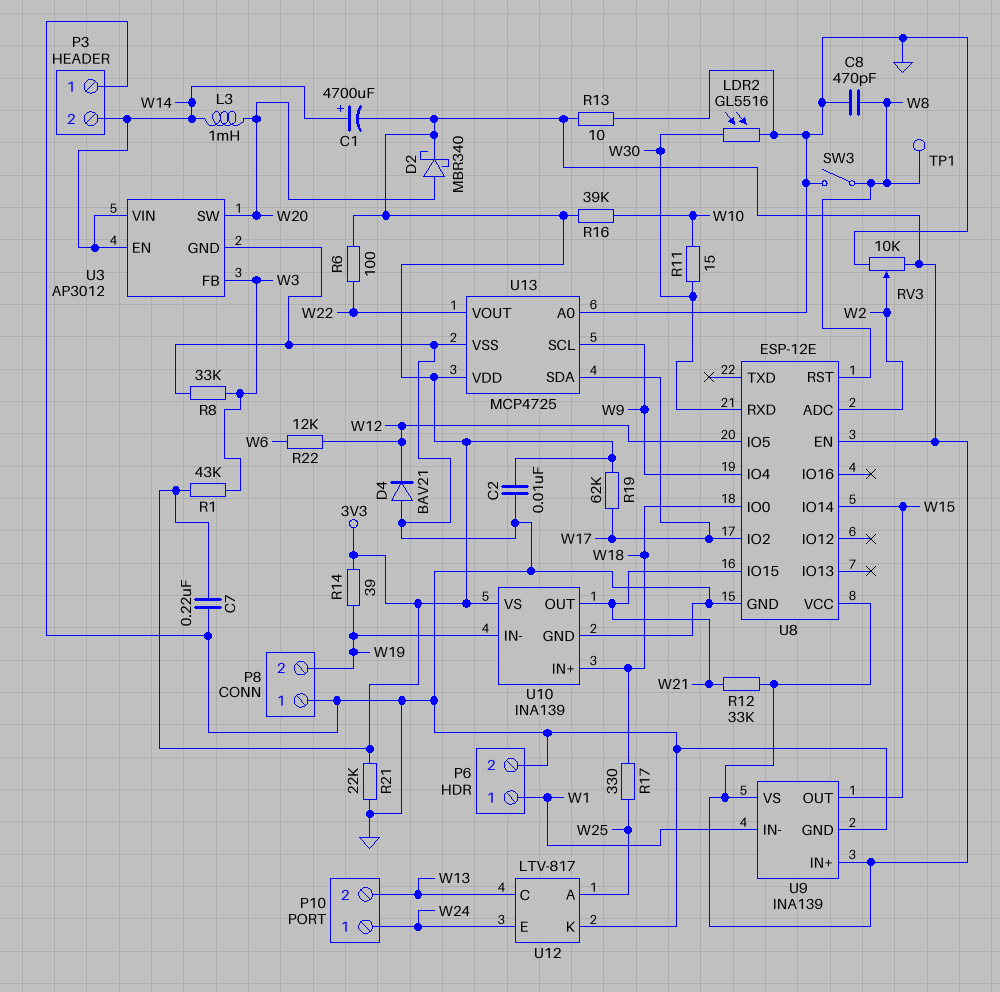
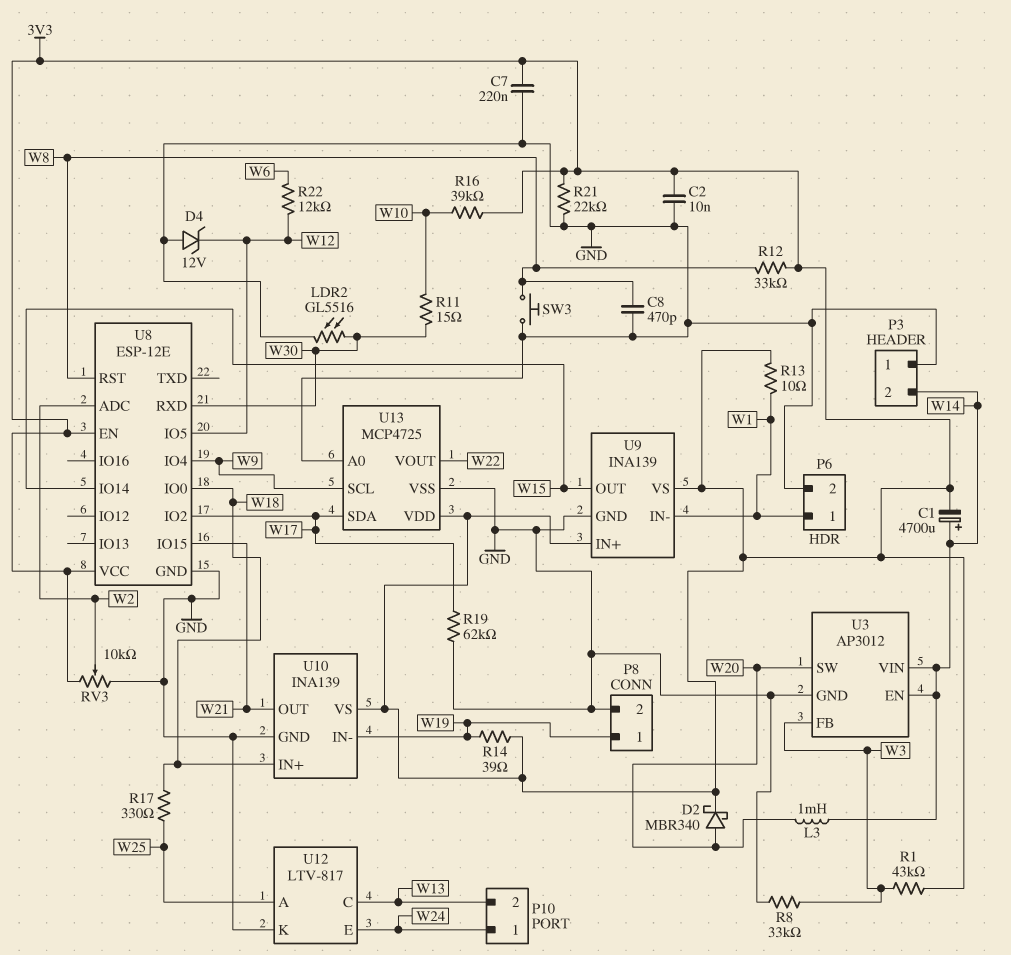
D4: diode BAV21 (A GND, K W12) -> zener 12V (A GND, K W12)
P8 pin 1: GND -> W19
P8 pin 2: W19 -> GND
R6: 100 (3V3, W22) -> none
R12: 33k (3V3, W21) -> 33k (3V3, W8)
R13: 10 (3V3, GND) -> 10 (3V3, W1)
R19: 62k (3V3, W17) -> 62k (GND, W17)
SW3: switch (GND, W8) -> button (GND, W8)
TP1: test point (W8) -> none

